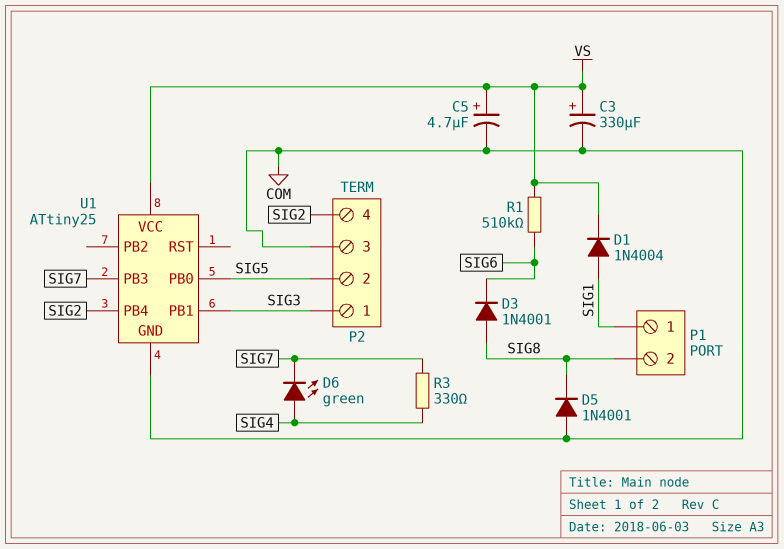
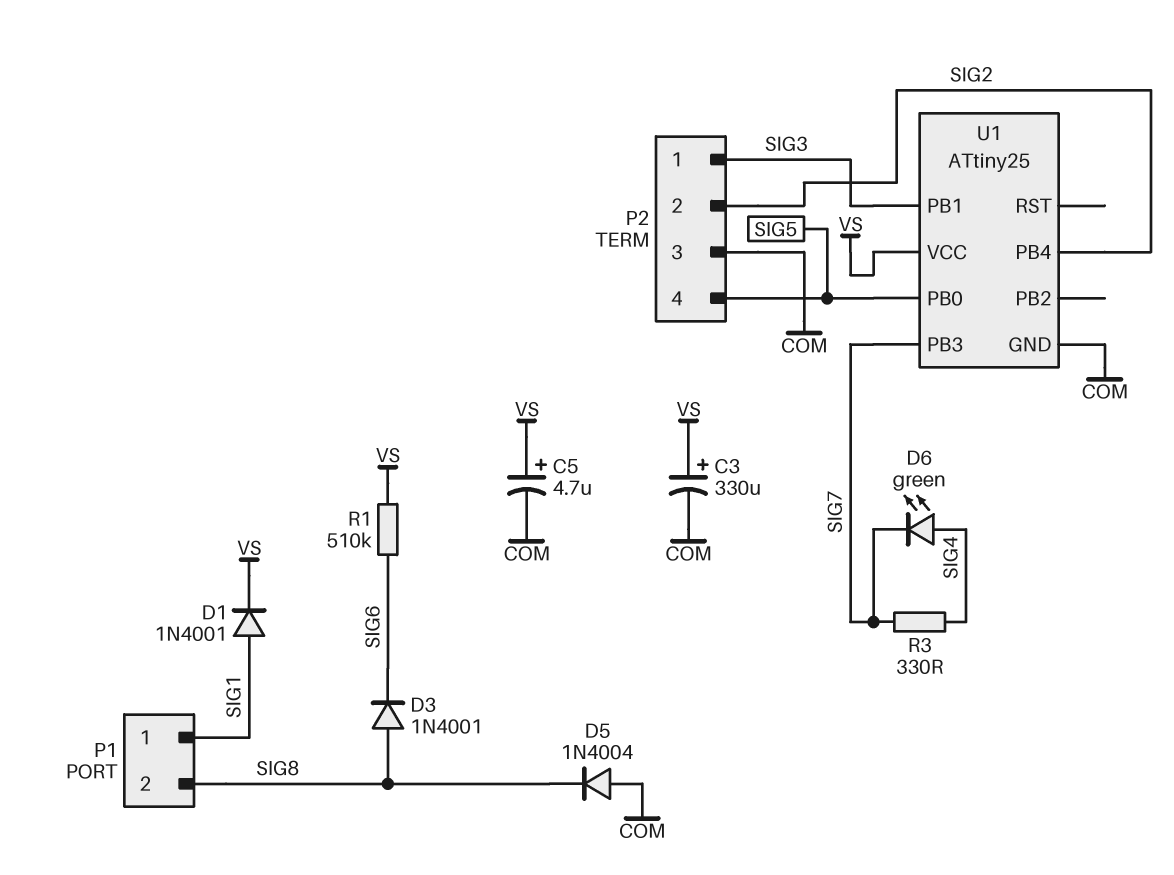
D1: diode 1N4004 (A SIG1, K VS) -> diode 1N4001 (A SIG1, K VS)
D5: diode 1N4001 (A COM, K SIG8) -> diode 1N4004 (A COM, K SIG8)
P2 pin 2: SIG5 -> SIG2
P2 pin 4: SIG2 -> SIG5

